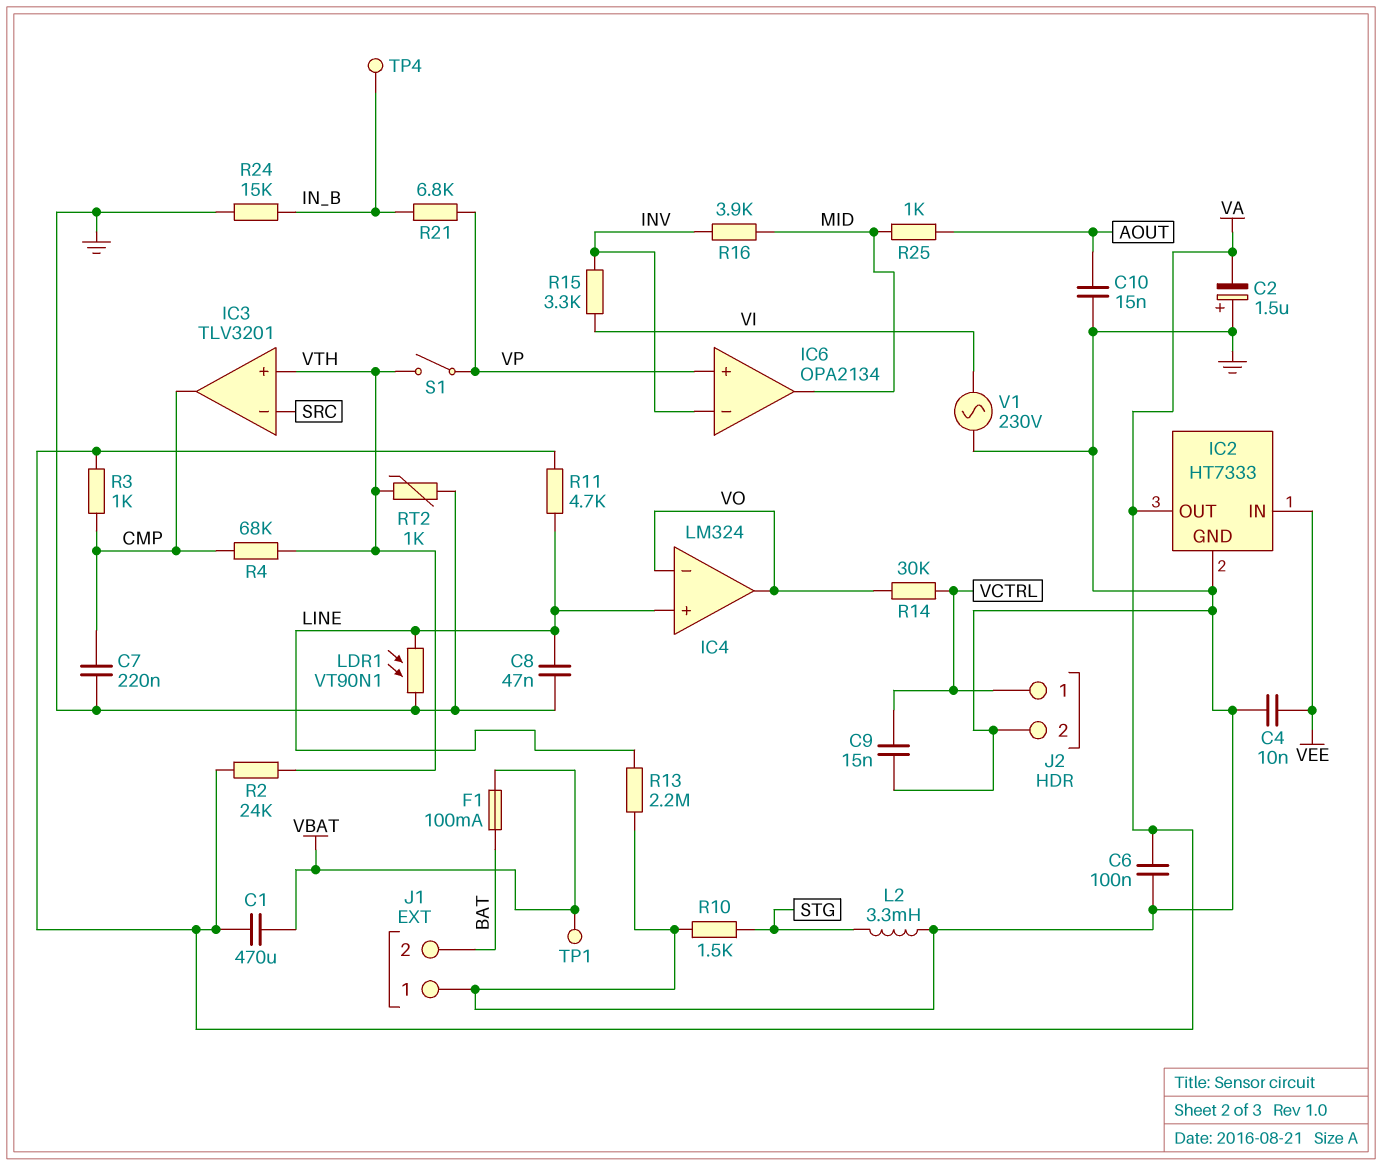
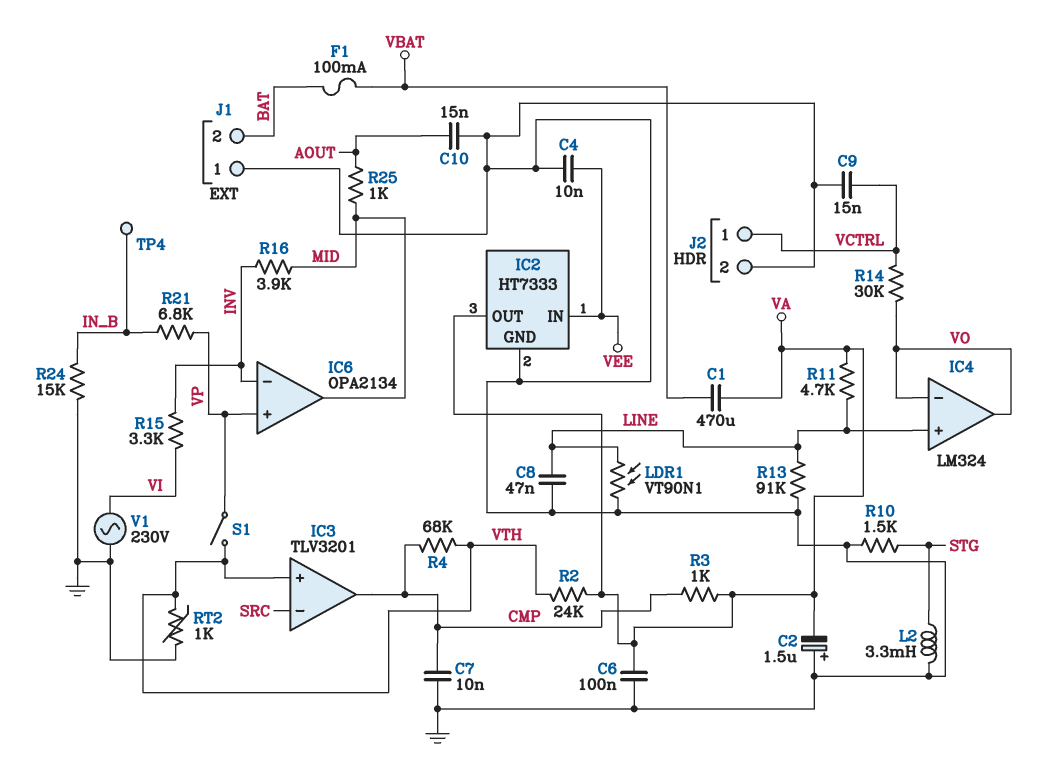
C7: 220nF (CMP, GND) -> 10nF (CMP, GND)
R13: 2.2M (GND, LINE) -> 91k (GND, LINE)
TP1: test point (VBAT) -> none

